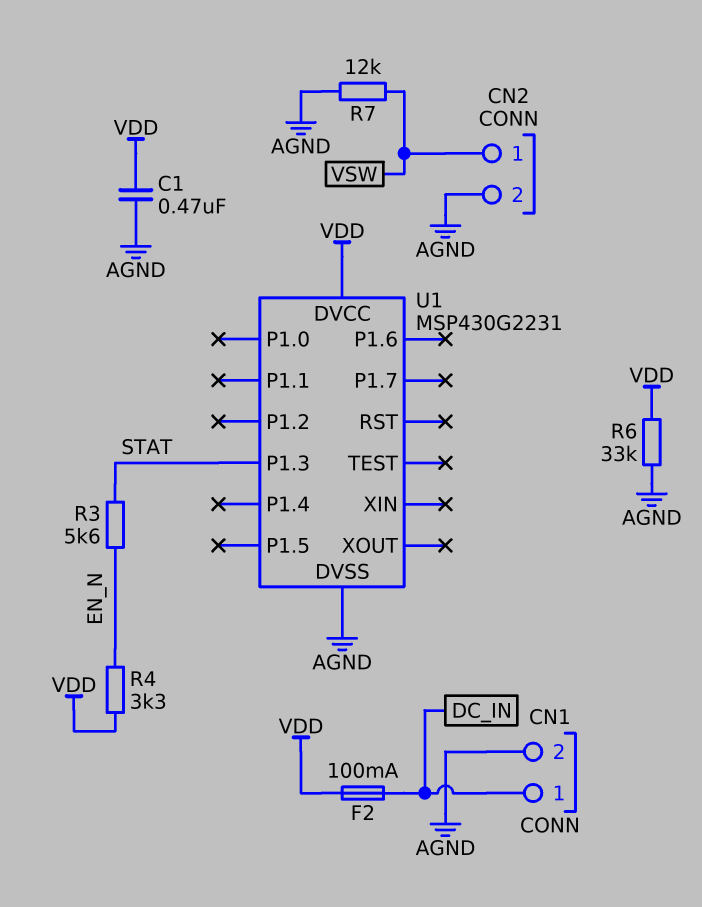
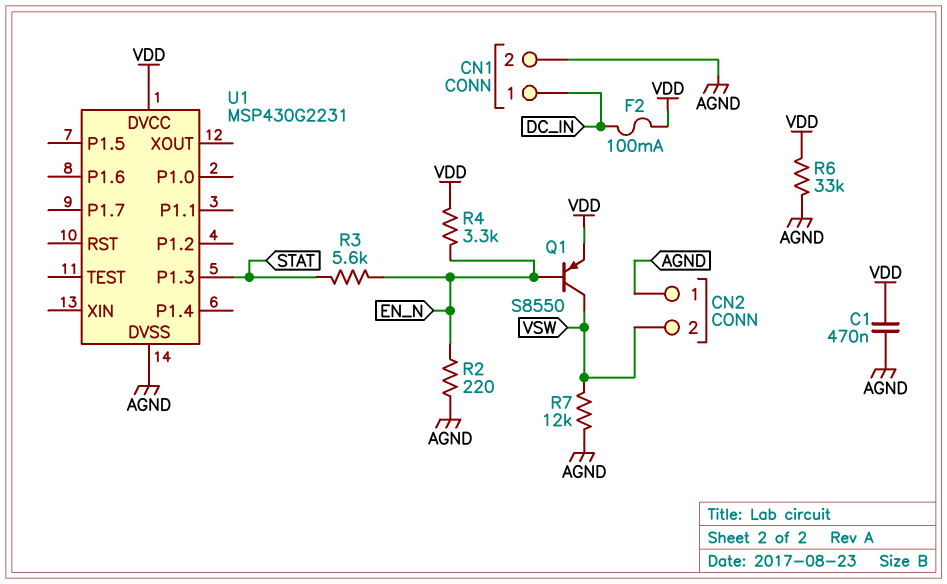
CN2 pin 1: VSW -> AGND
CN2 pin 2: AGND -> VSW
Q1: none -> PNP S8550 (B EN_N, C VSW, E VDD)
R2: none -> 220 (AGND, EN_N)

